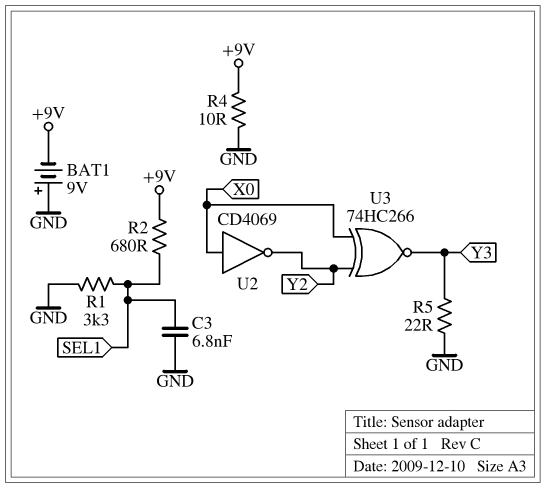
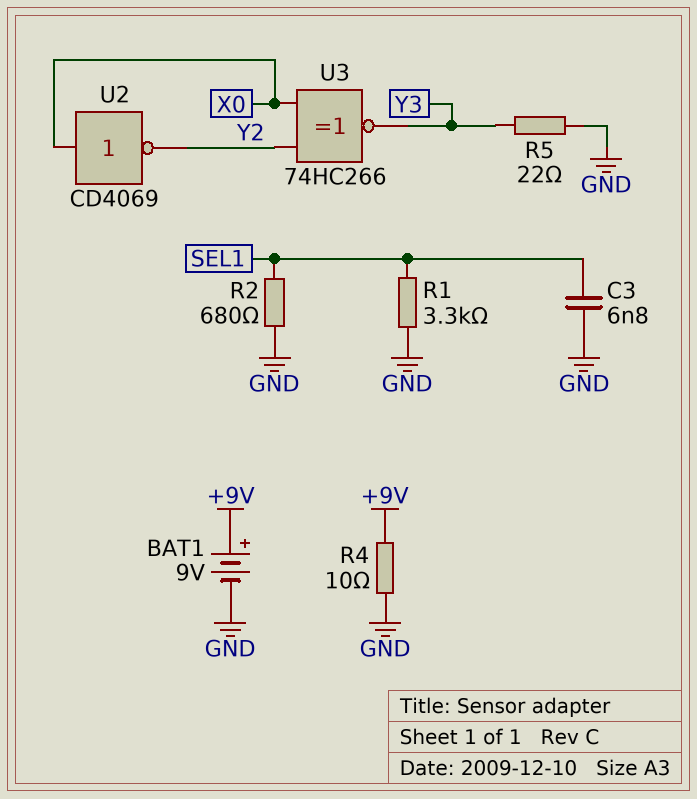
BAT1: 9V (plus GND, minus +9V) -> 9V (plus +9V, minus GND)
R2: 680 (+9V, SEL1) -> 680 (GND, SEL1)

